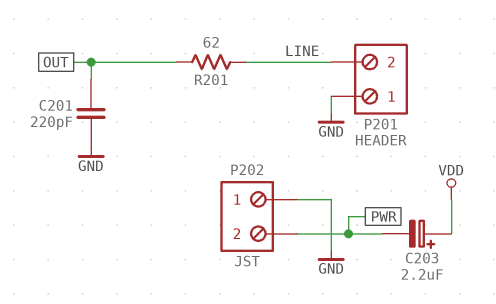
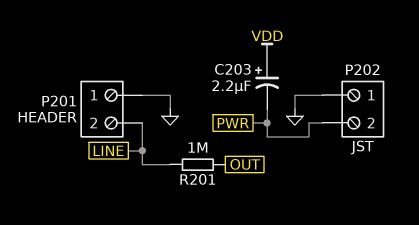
C201: 220pF (GND, OUT) -> none
R201: 62 (LINE, OUT) -> 1M (LINE, OUT)

